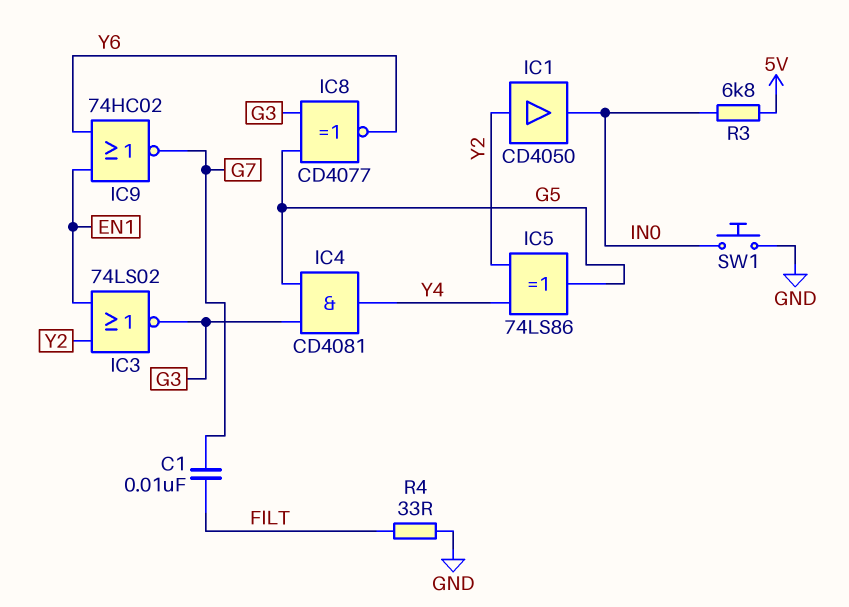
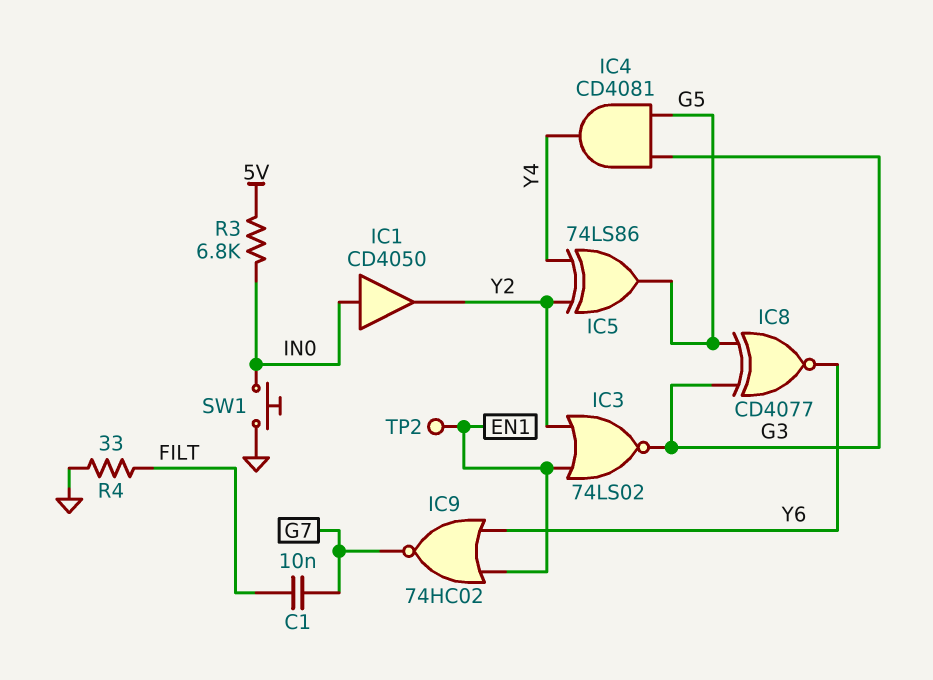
IC1: buffer CD4050 (in Y2, out IN0) -> buffer CD4050 (in IN0, out Y2)
TP2: none -> test point (EN1)

